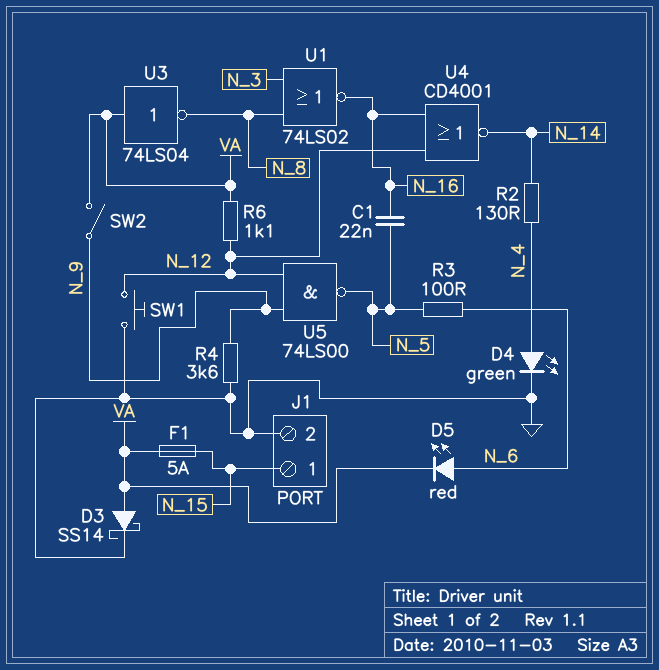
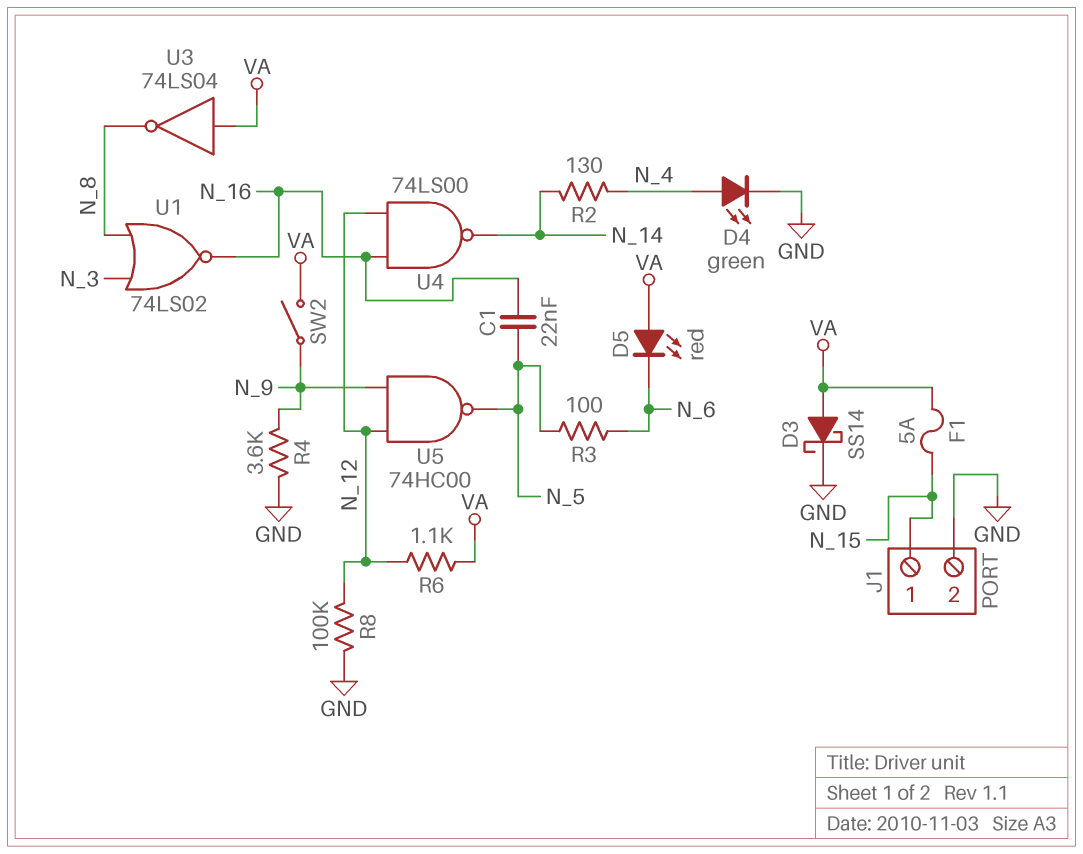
D5: LED red (A N_6, K VA) -> LED red (A VA, K N_6)
R8: none -> 100k (GND, N_12)
SW1: button (GND, N_12) -> none
U4: NOR CD4001 (in N_12, in N_16, out N_14) -> NAND 74LS00 (in N_12, in N_16, out N_14)
U5: NAND 74LS00 (in N_9, in N_12, out N_5) -> NAND 74HC00 (in N_9, in N_12, out N_5)

